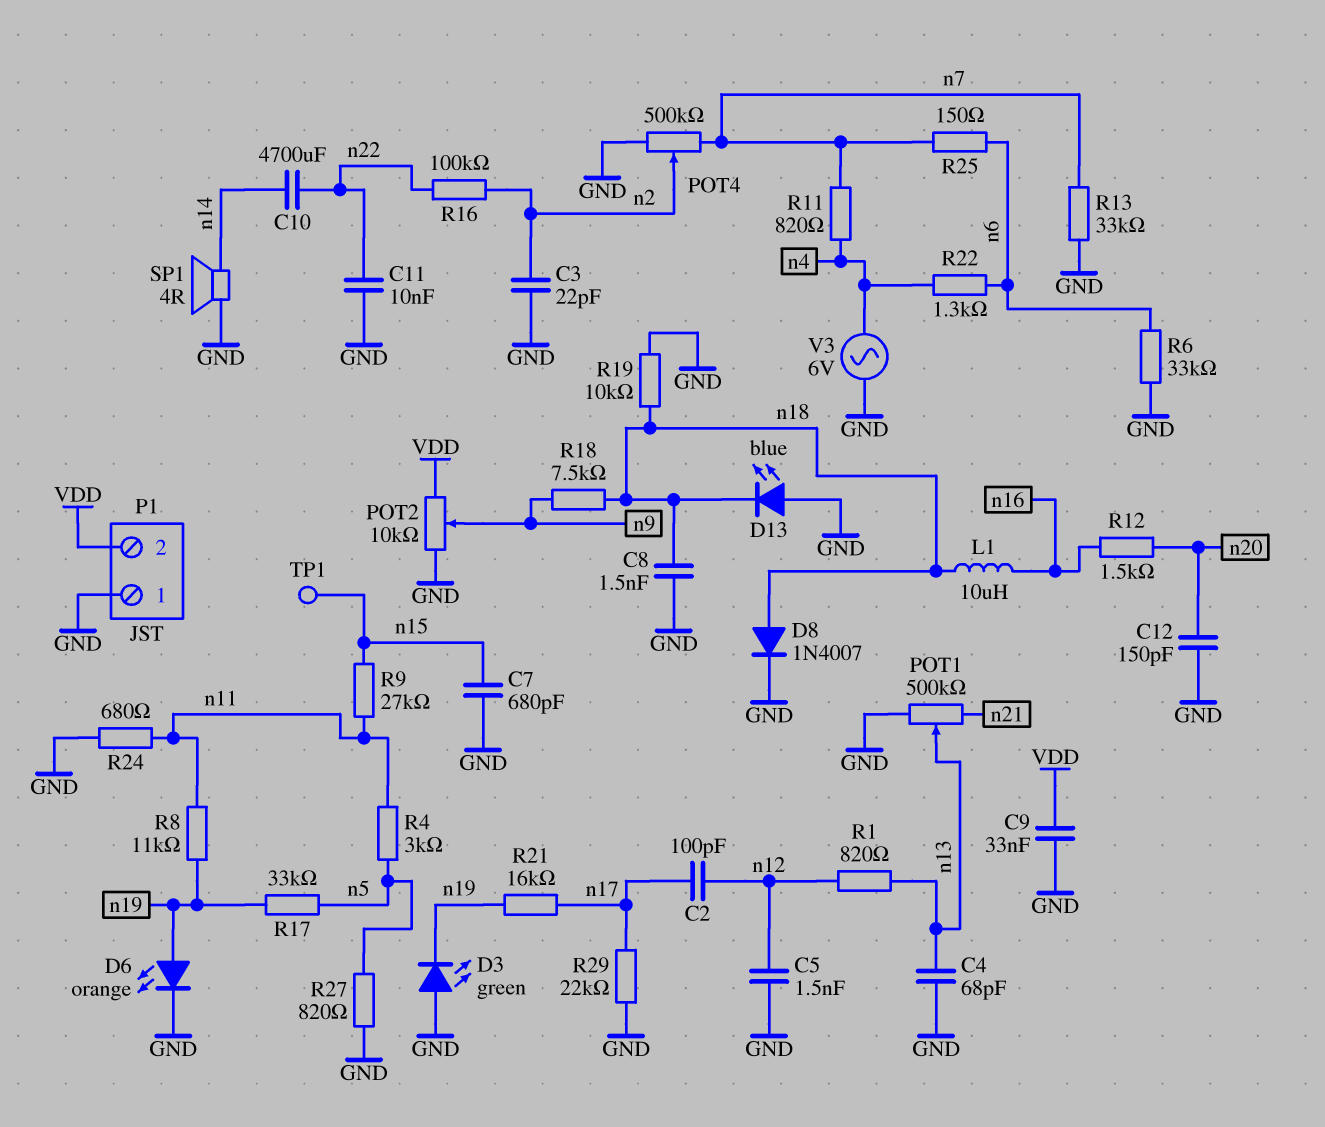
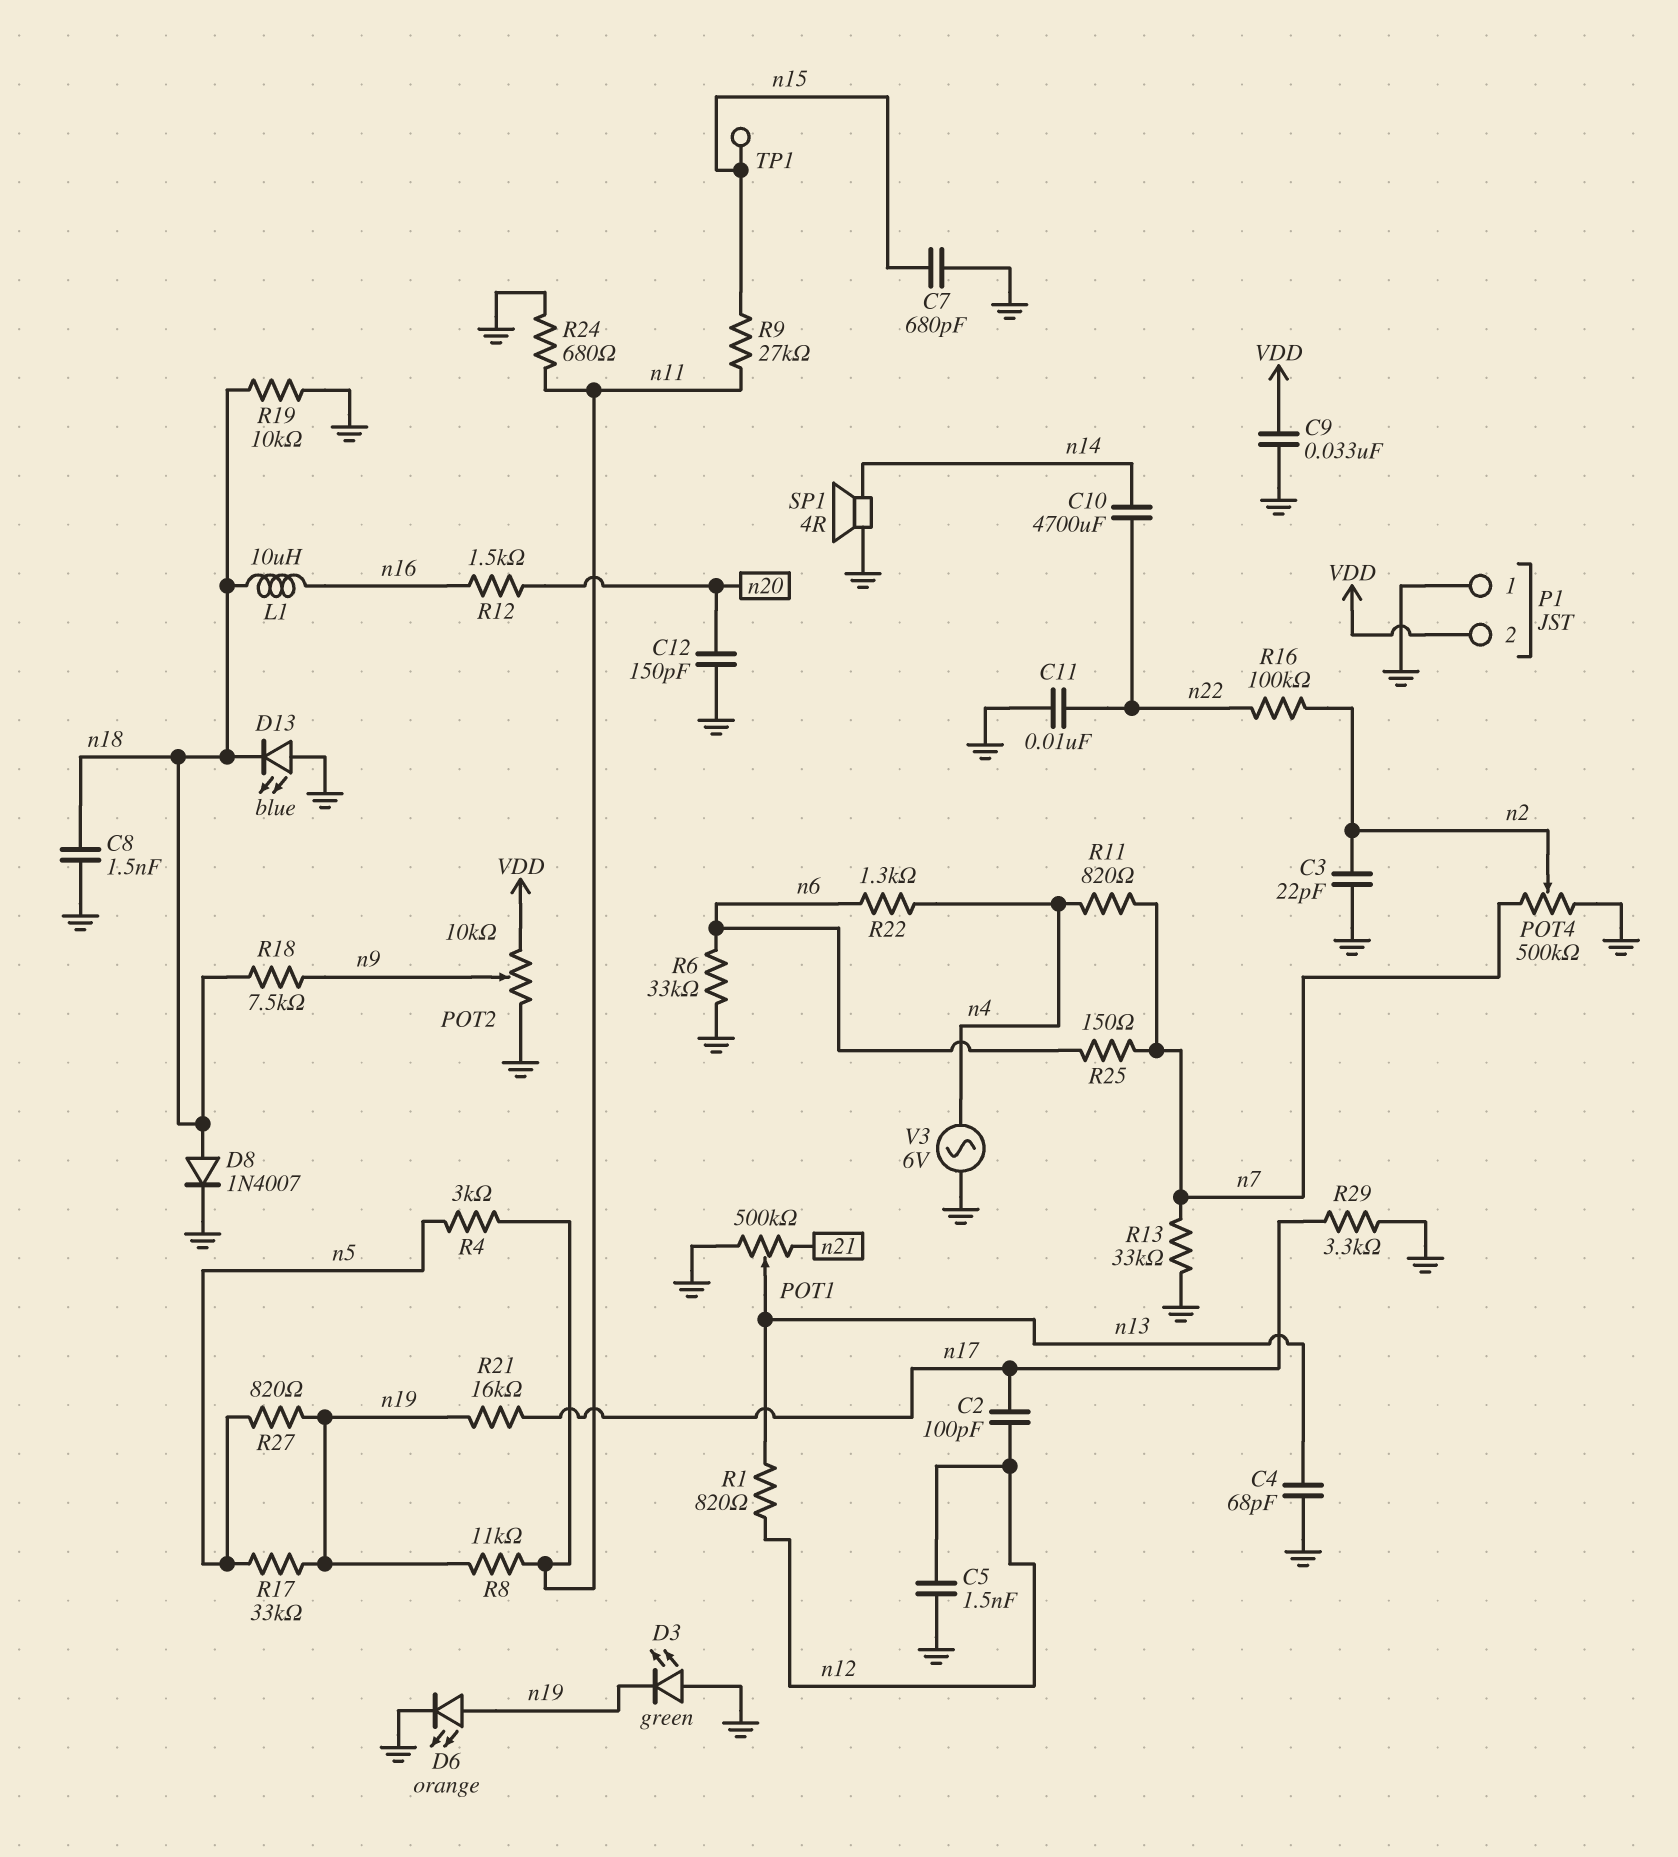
R27: 820 (GND, n5) -> 820 (n5, n19)
R29: 22k (GND, n17) -> 3.3k (GND, n17)

